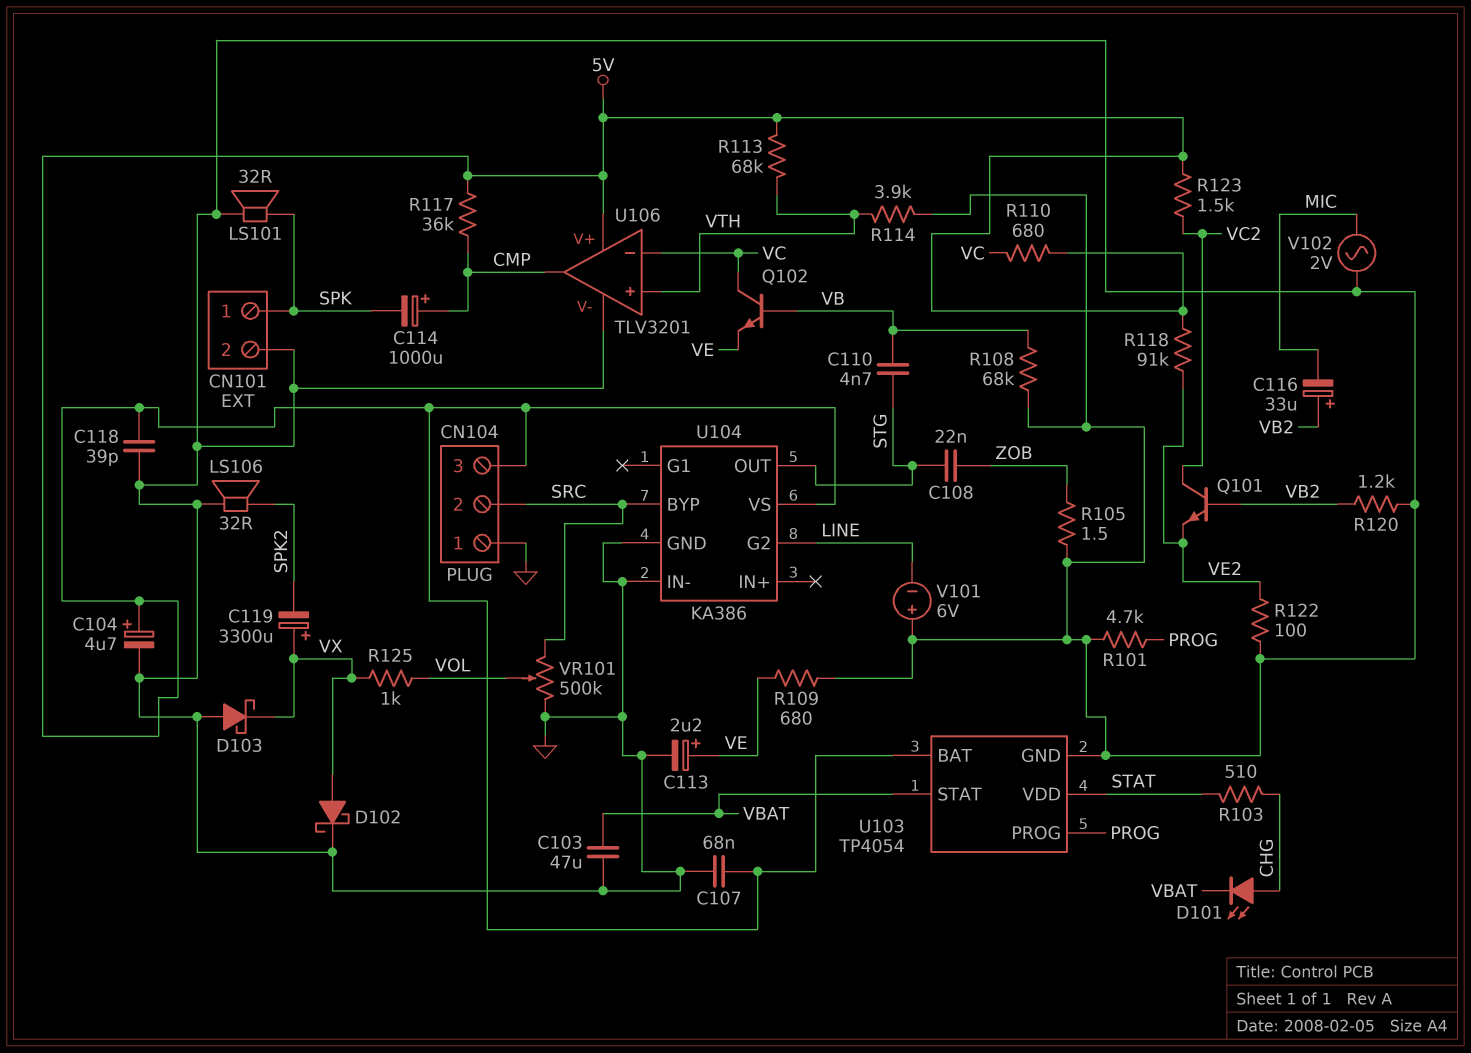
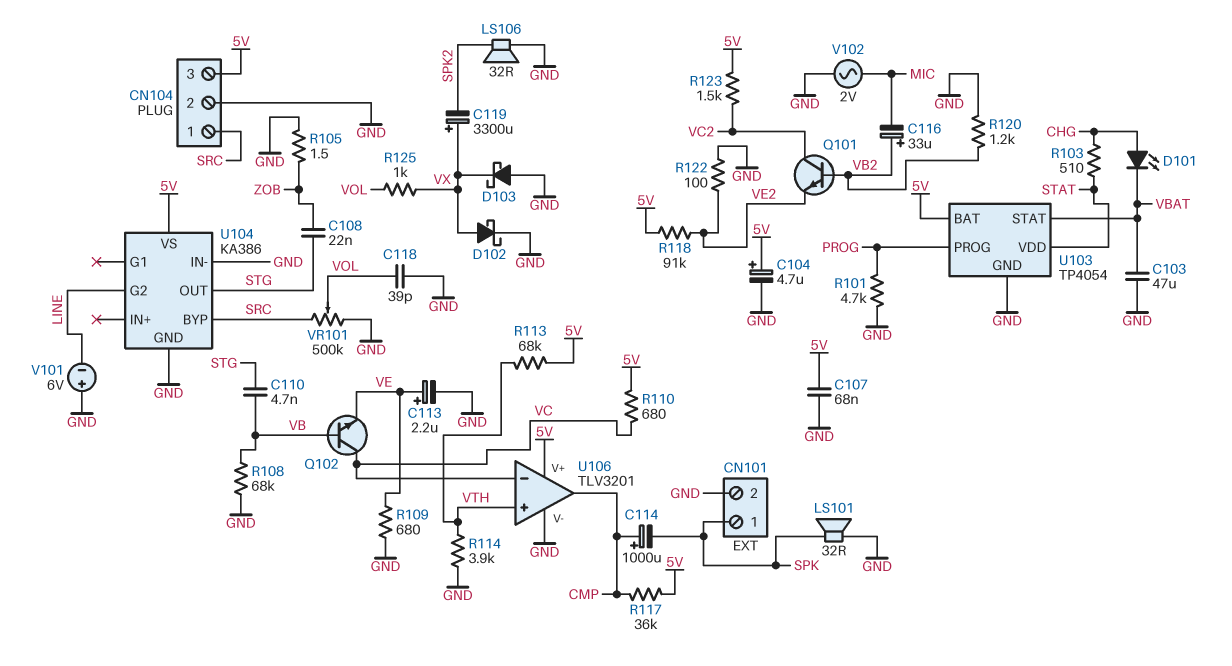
C118: 39pF (5V, GND) -> 39pF (GND, VOL)
CN104 pin 1: GND -> SRC
CN104 pin 2: SRC -> GND

